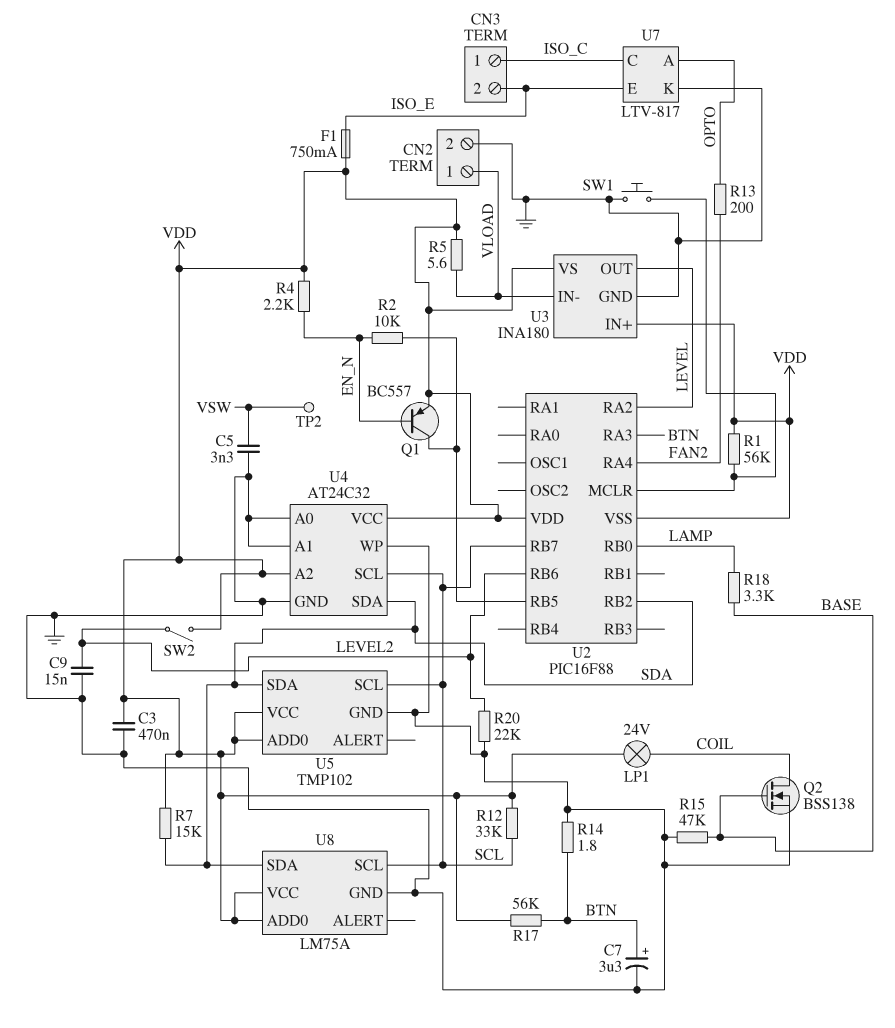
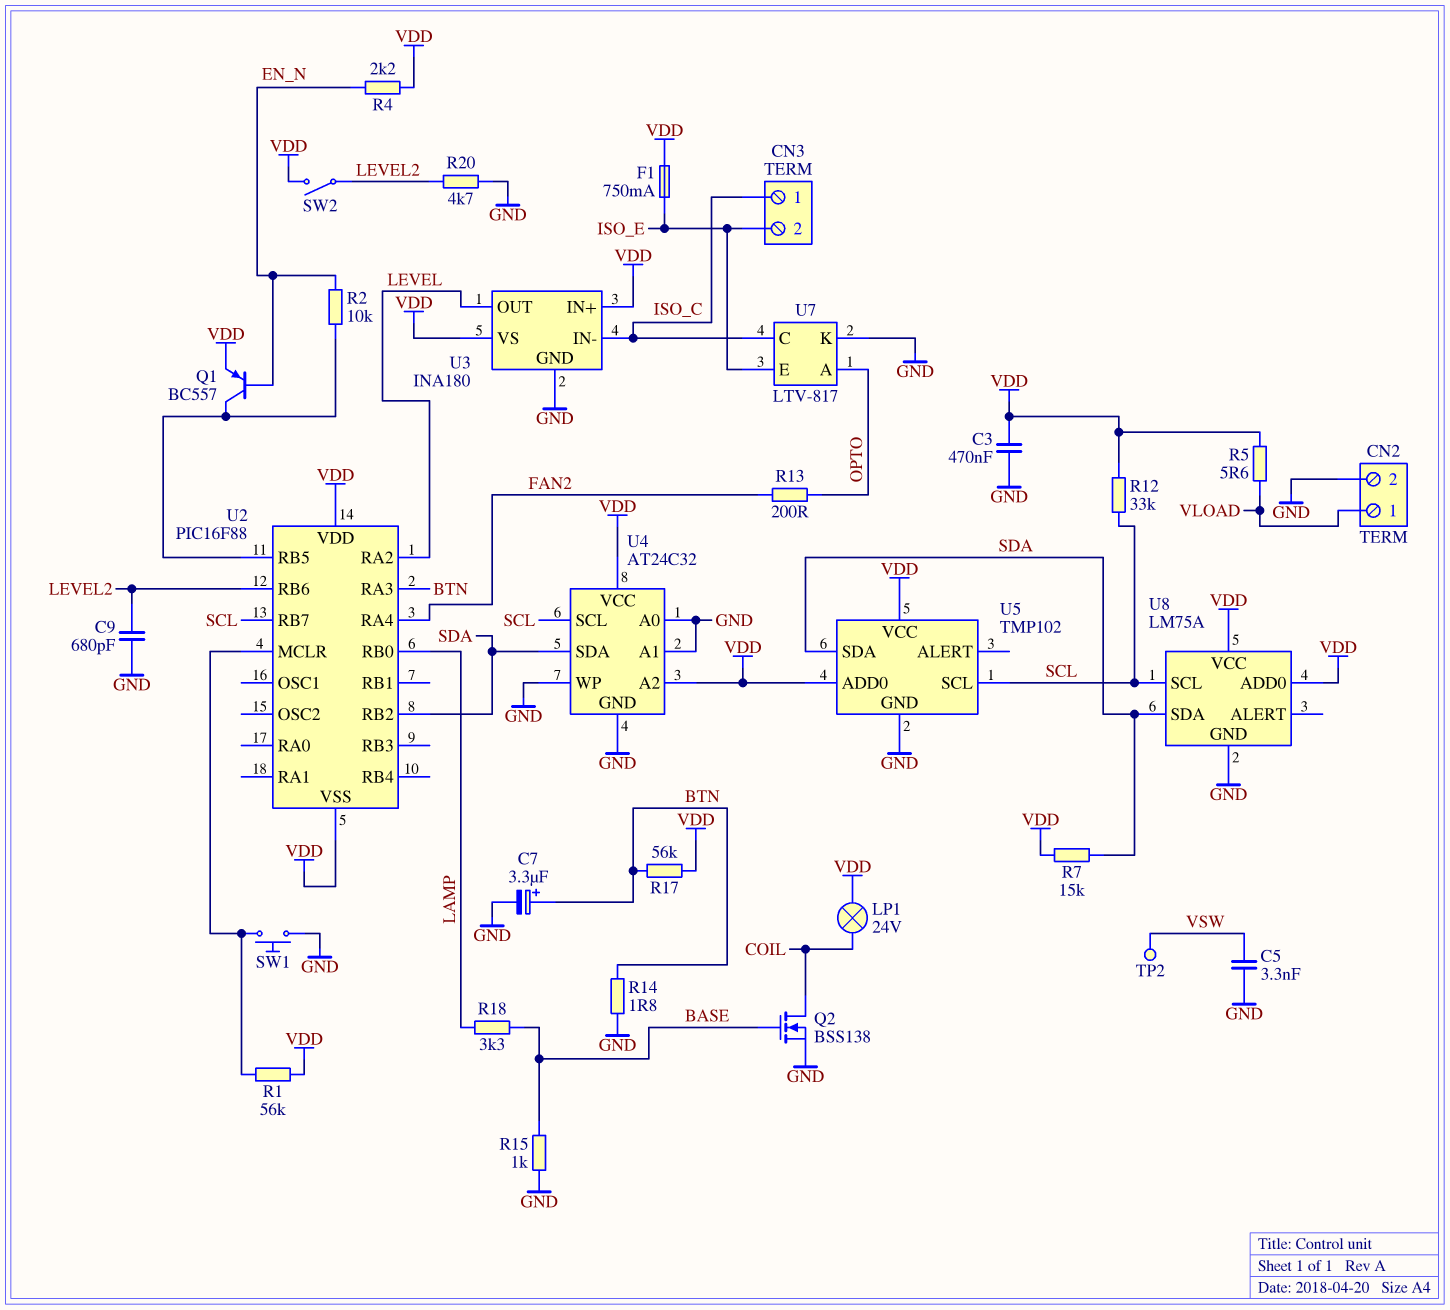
C9: 15nF (GND, LEVEL2) -> 680pF (GND, LEVEL2)
R15: 47k (BASE, GND) -> 1k (BASE, GND)
R20: 22k (GND, LEVEL2) -> 4.7k (GND, LEVEL2)
U3 pin IN-: VLOAD -> ISO_C

